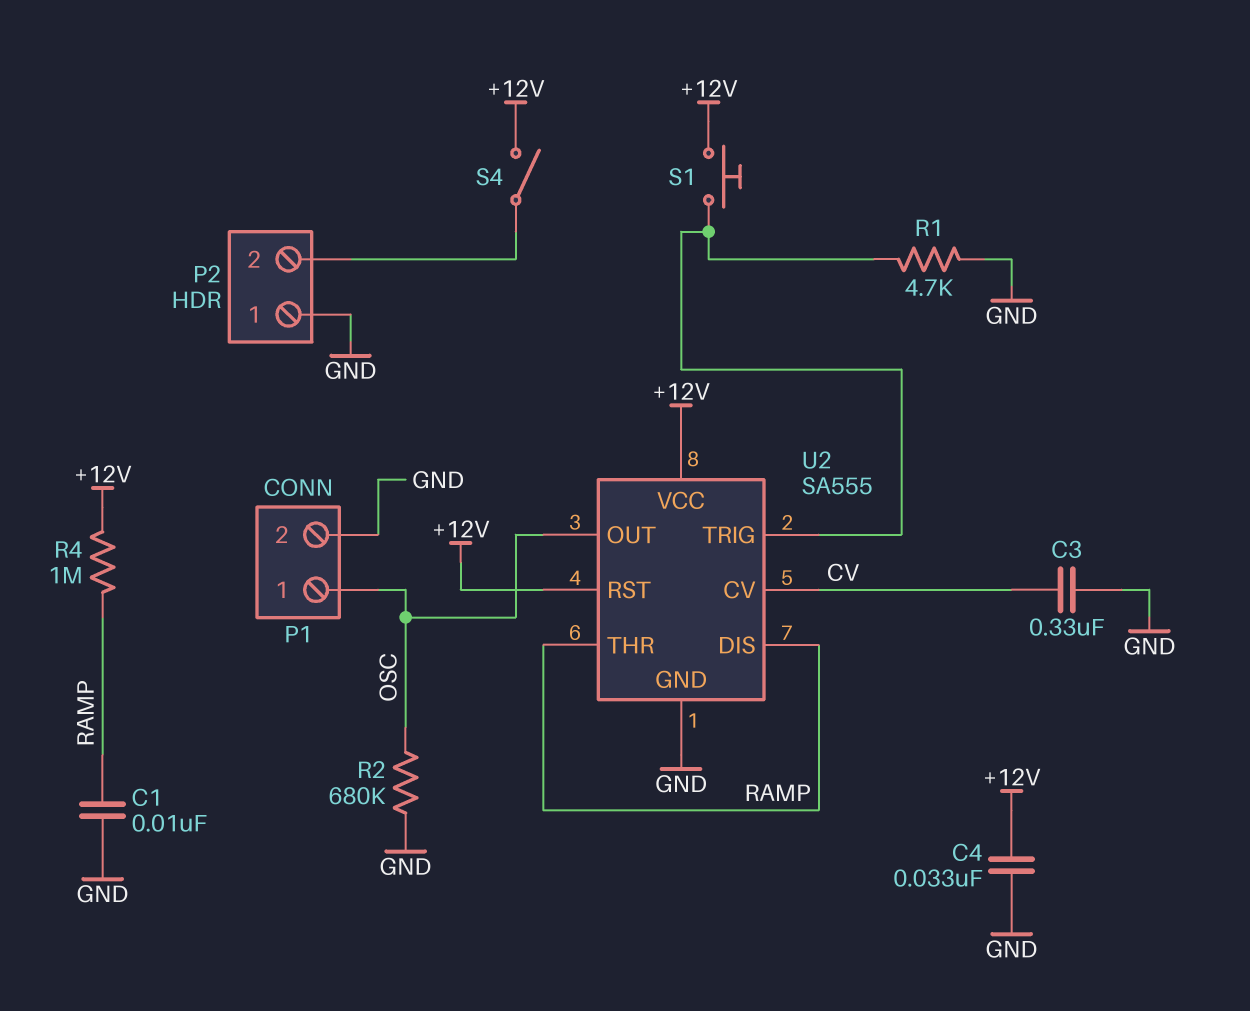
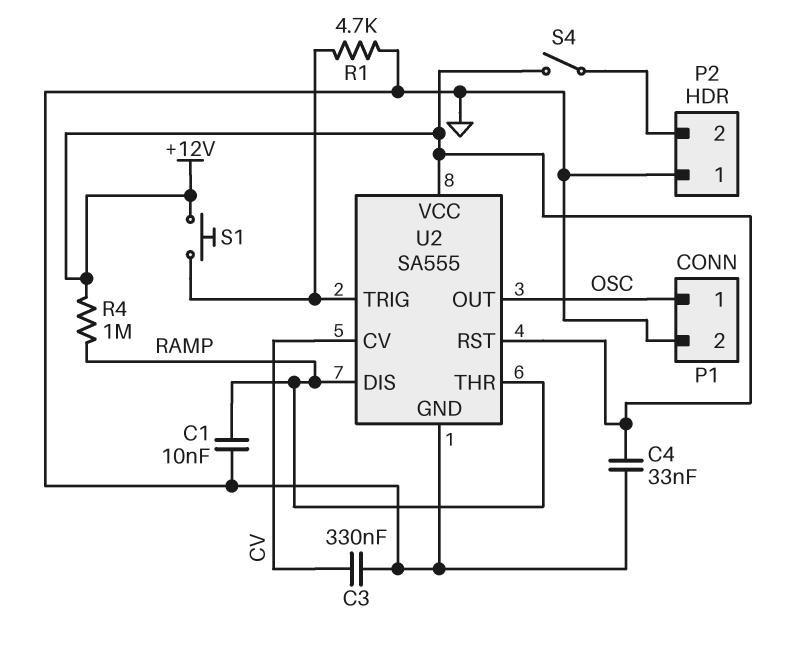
R2: 680k (GND, OSC) -> none

